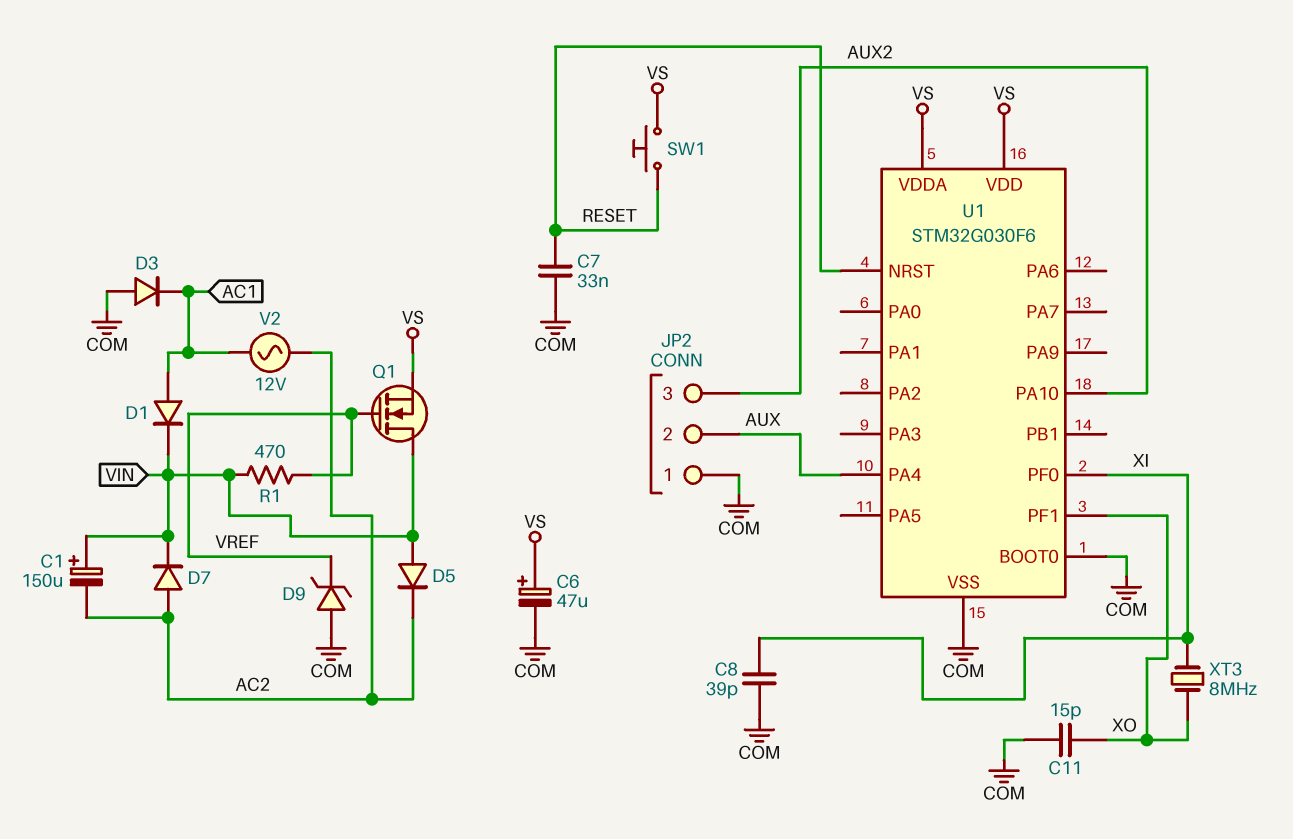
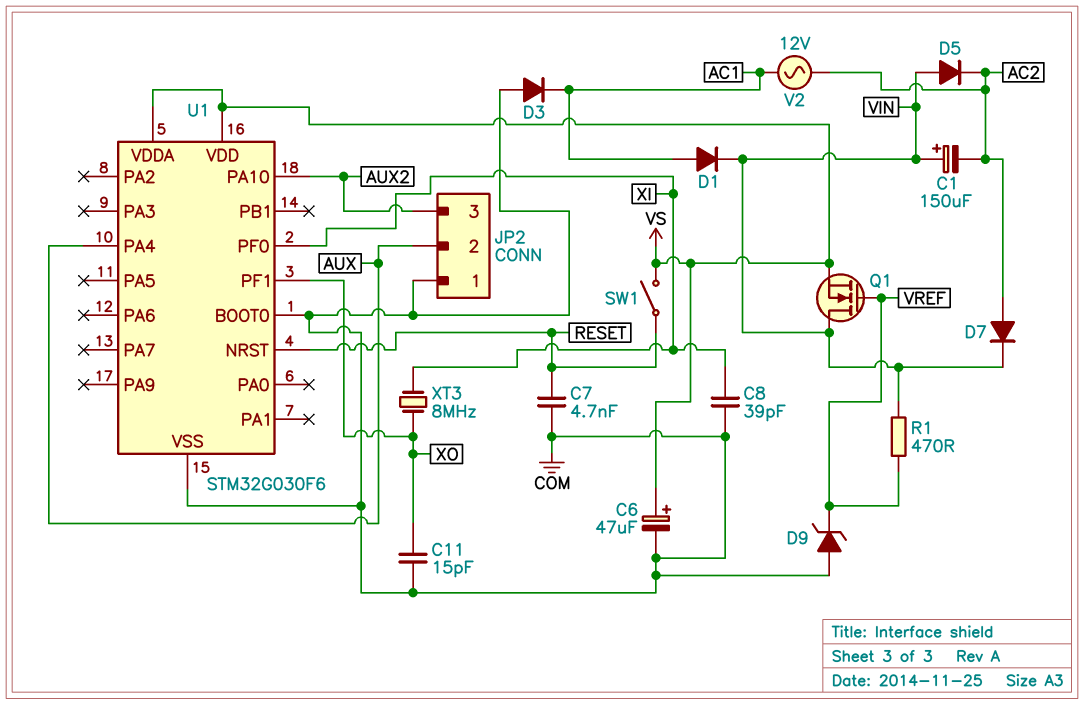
C7: 33nF (COM, RESET) -> 4.7nF (COM, RESET)
SW1: button (RESET, VS) -> switch (RESET, VS)

